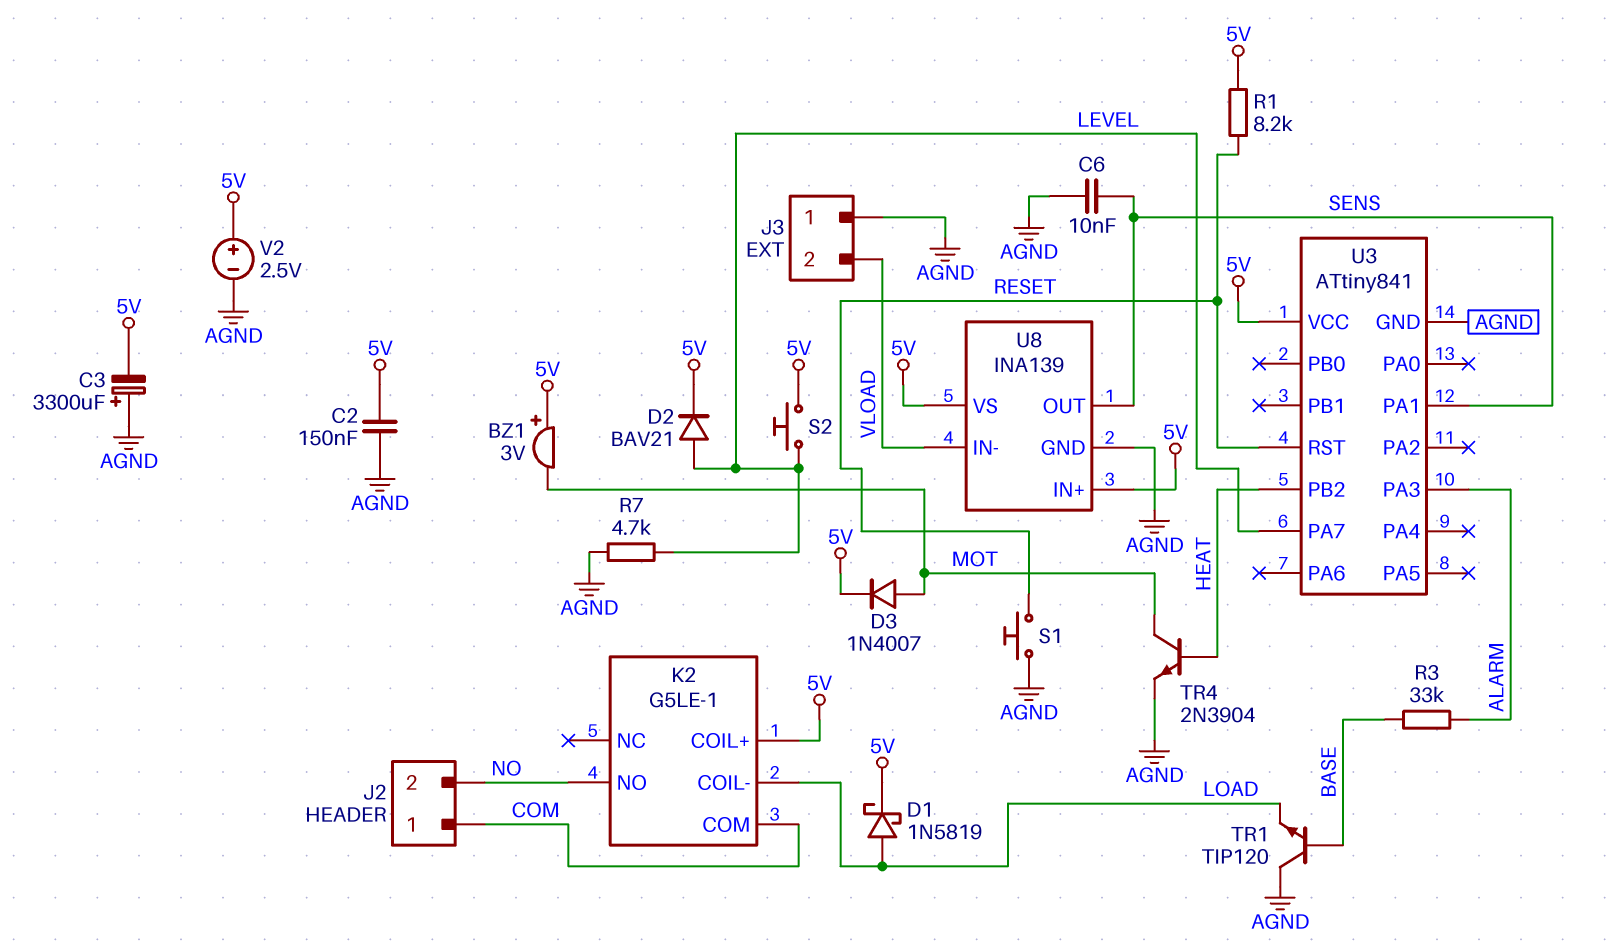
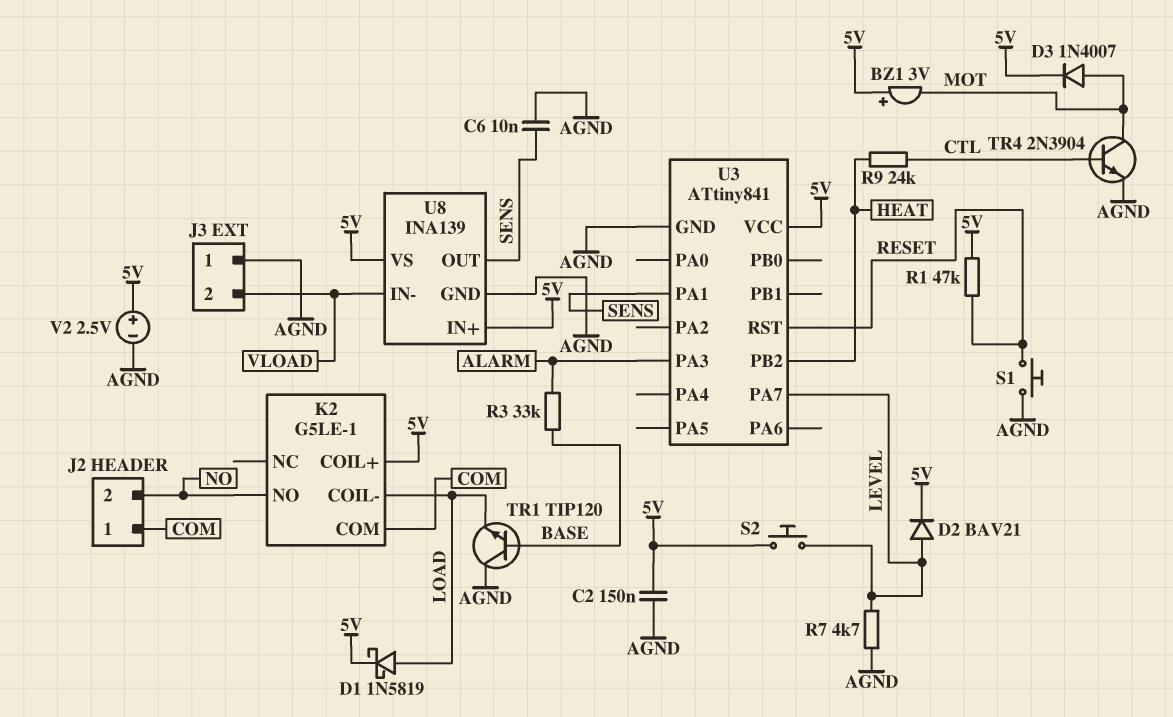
C3: 3300uF (plus AGND, minus 5V) -> none
R1: 8.2k (5V, RESET) -> 47k (5V, RESET)
R9: none -> 24k (CTL, HEAT)
TR4: NPN 2N3904 (B HEAT, C MOT, E AGND) -> NPN 2N3904 (B CTL, C MOT, E AGND)

